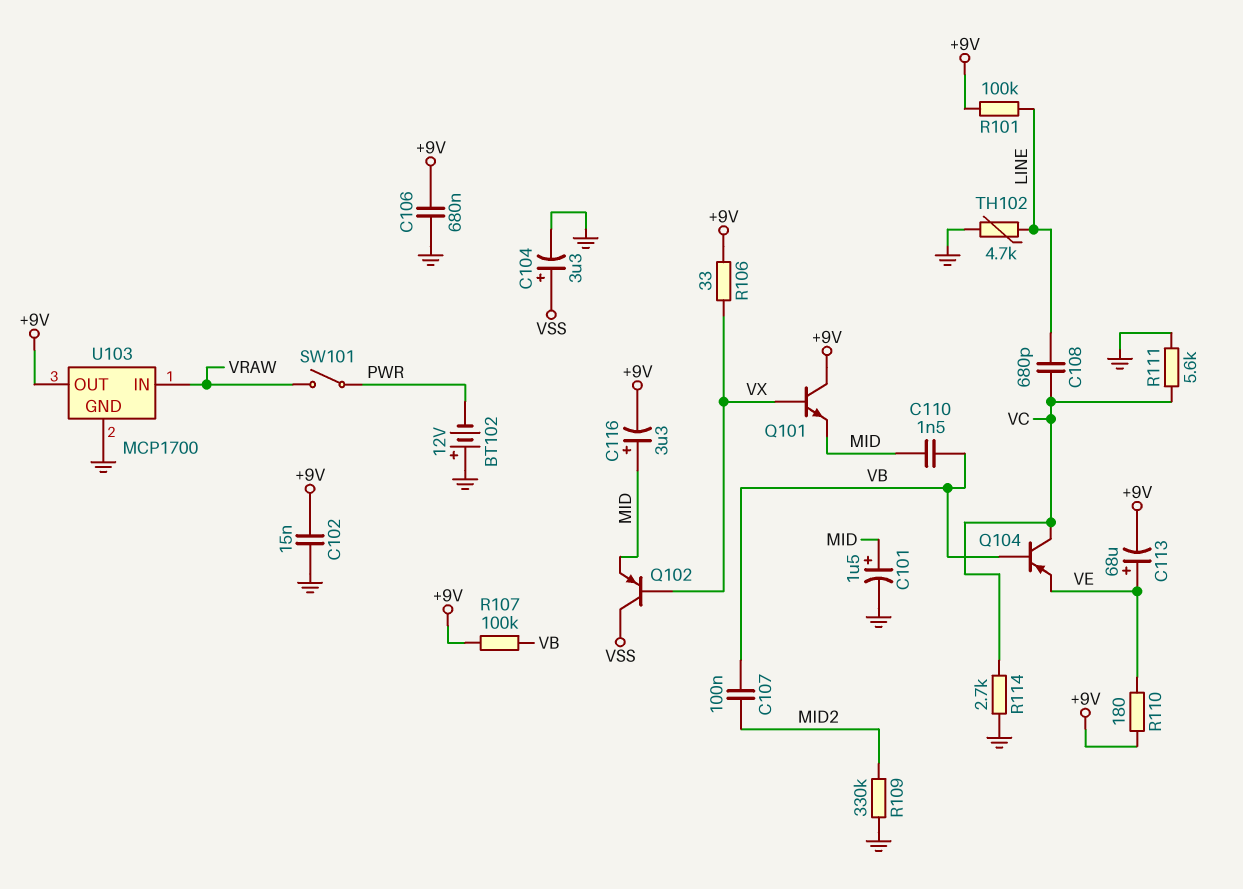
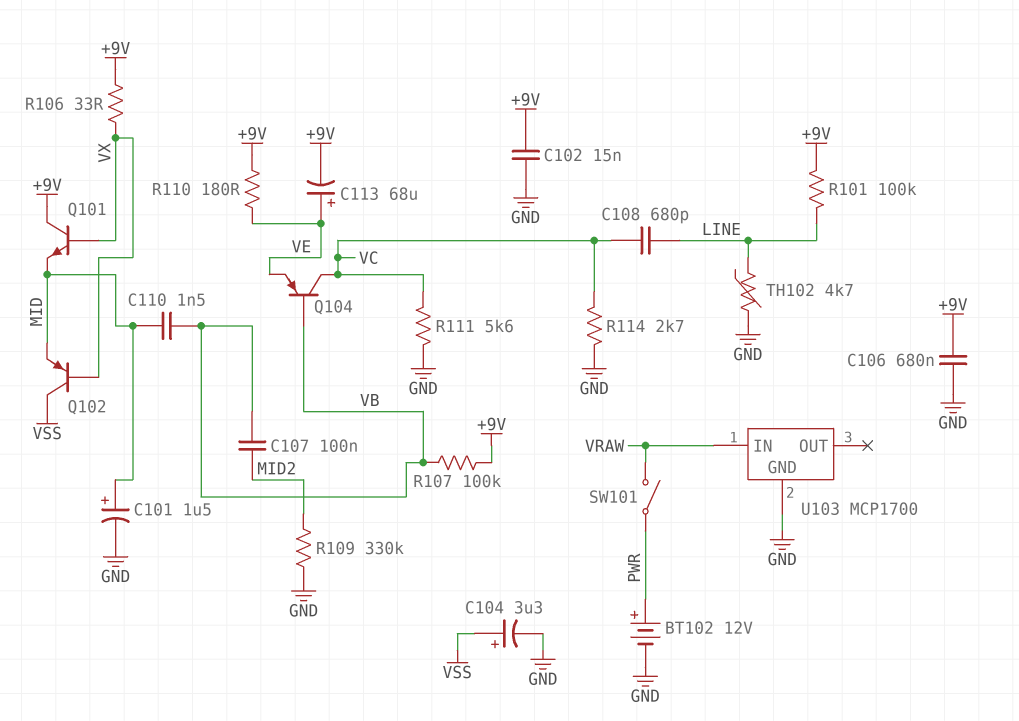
BT102: 12V (plus GND, minus PWR) -> 12V (plus PWR, minus GND)
C116: 3.3uF (plus MID, minus +9V) -> none
U103 pin OUT: +9V -> none

